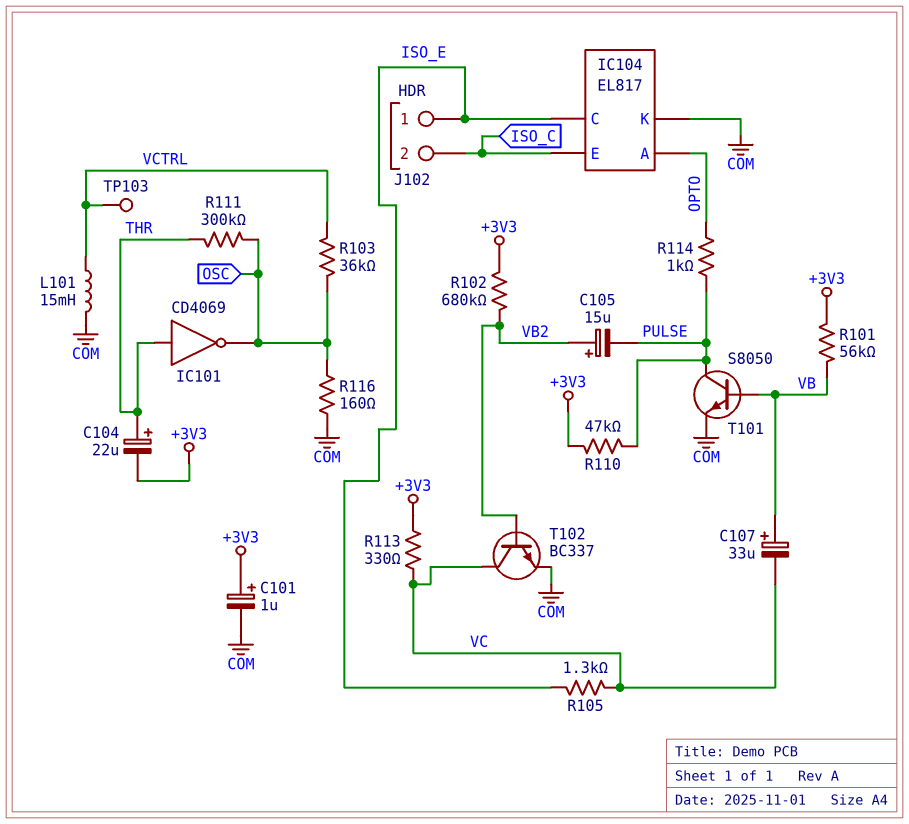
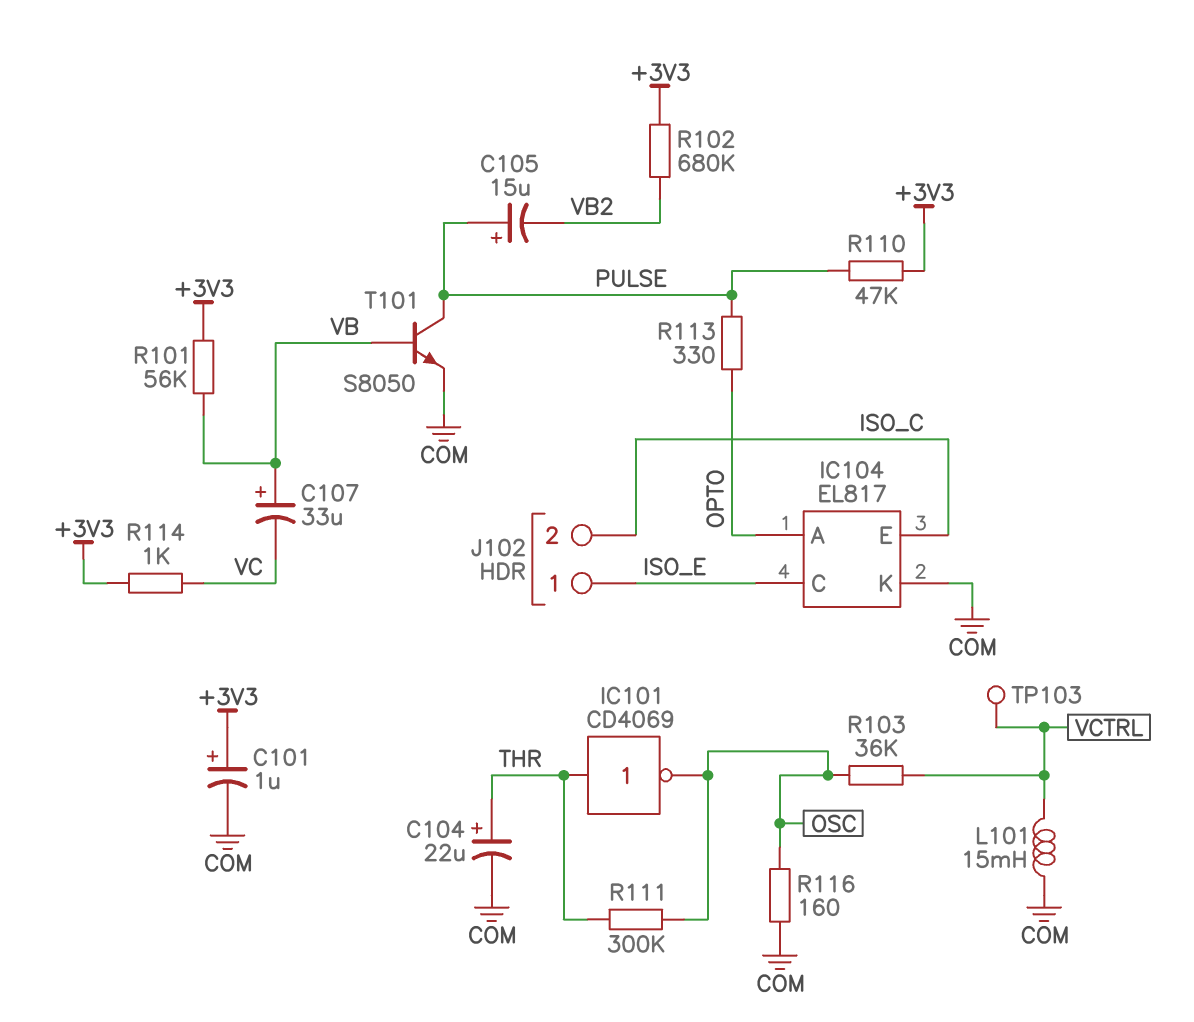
C104: 22uF (plus THR, minus +3V3) -> 22uF (plus THR, minus COM)
C105: 15uF (plus VB2, minus PULSE) -> 15uF (plus PULSE, minus VB2)
R105: 1.3k (ISO_E, VC) -> none
R113: 330 (+3V3, VC) -> 330 (OPTO, PULSE)
R114: 1k (OPTO, PULSE) -> 1k (+3V3, VC)
T102: NPN BC337 (B VB2, C VC, E COM) -> none

